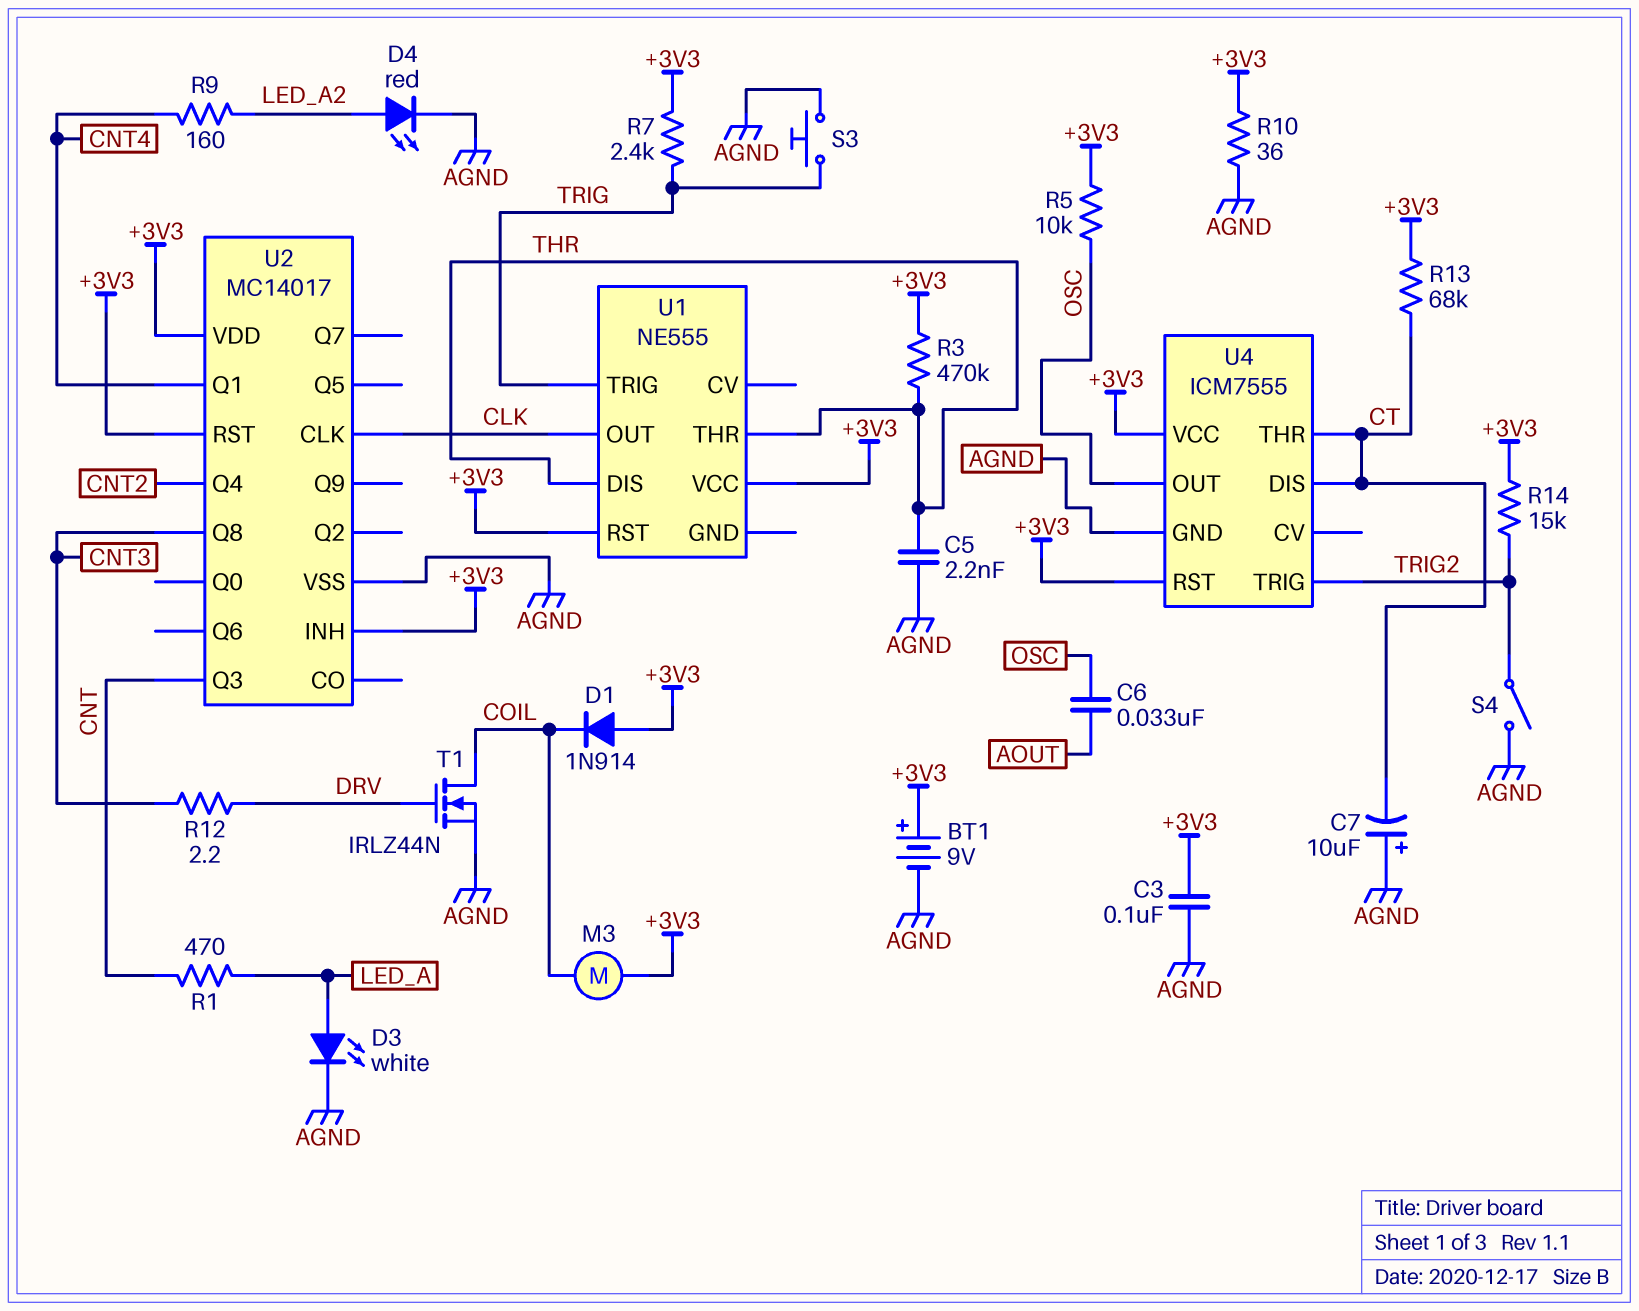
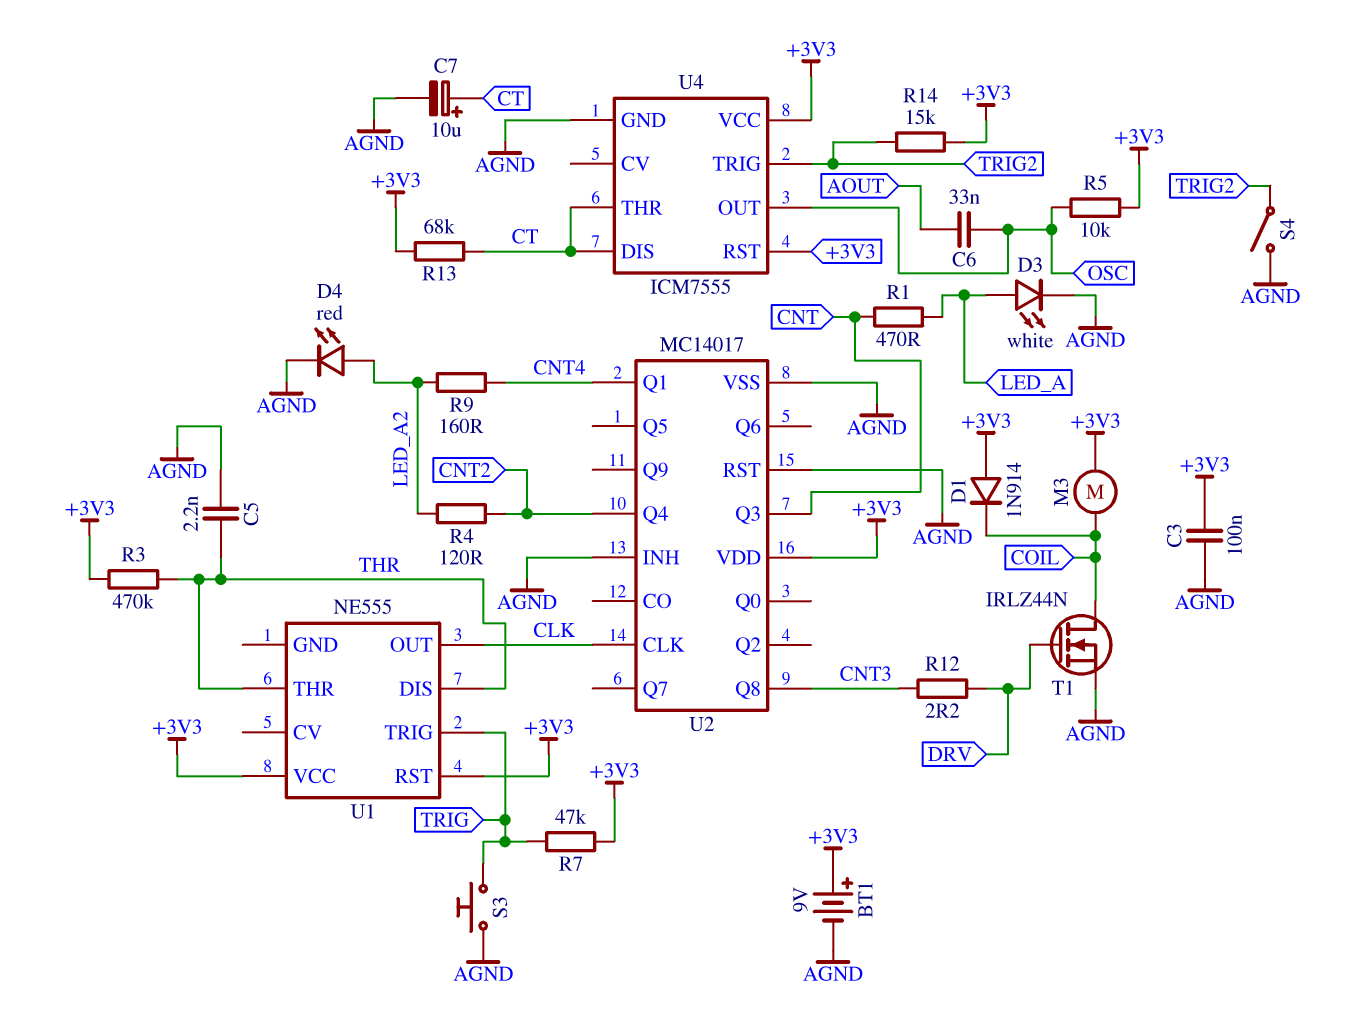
C7: 10uF (plus AGND, minus CT) -> 10uF (plus CT, minus AGND)
R4: none -> 120 (CNT2, LED_A2)
R7: 2.4k (+3V3, TRIG) -> 47k (+3V3, TRIG)
R10: 36 (+3V3, AGND) -> none
U2 pin INH: +3V3 -> AGND
U2 pin RST: +3V3 -> AGND

